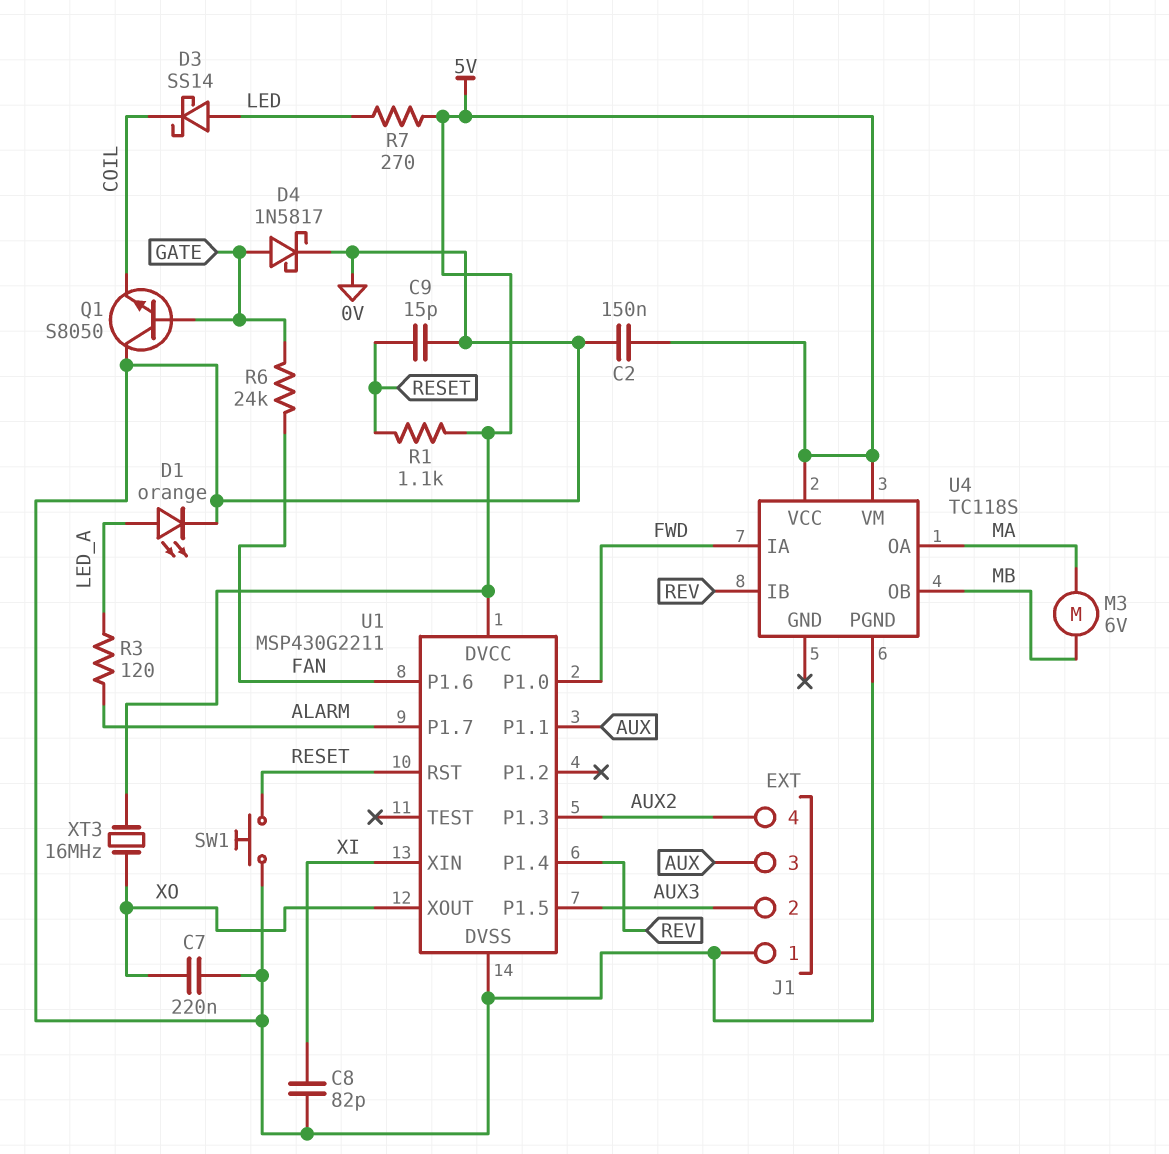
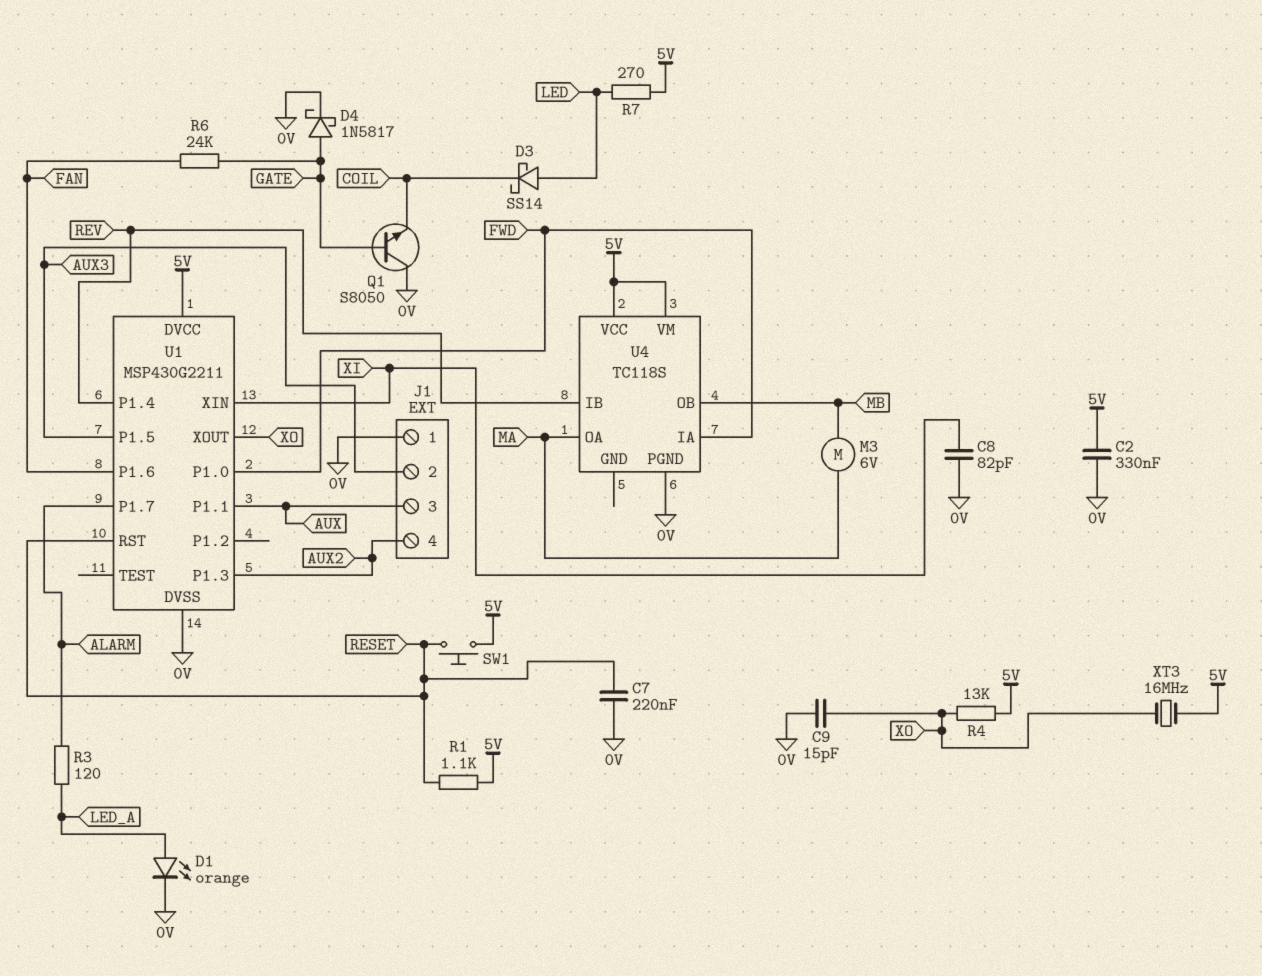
C2: 150nF (0V, 5V) -> 330nF (0V, 5V)
C7: 220nF (0V, XO) -> 220nF (0V, RESET)
C9: 15pF (0V, RESET) -> 15pF (0V, XO)
R4: none -> 13k (5V, XO)
SW1: button (0V, RESET) -> button (5V, RESET)

